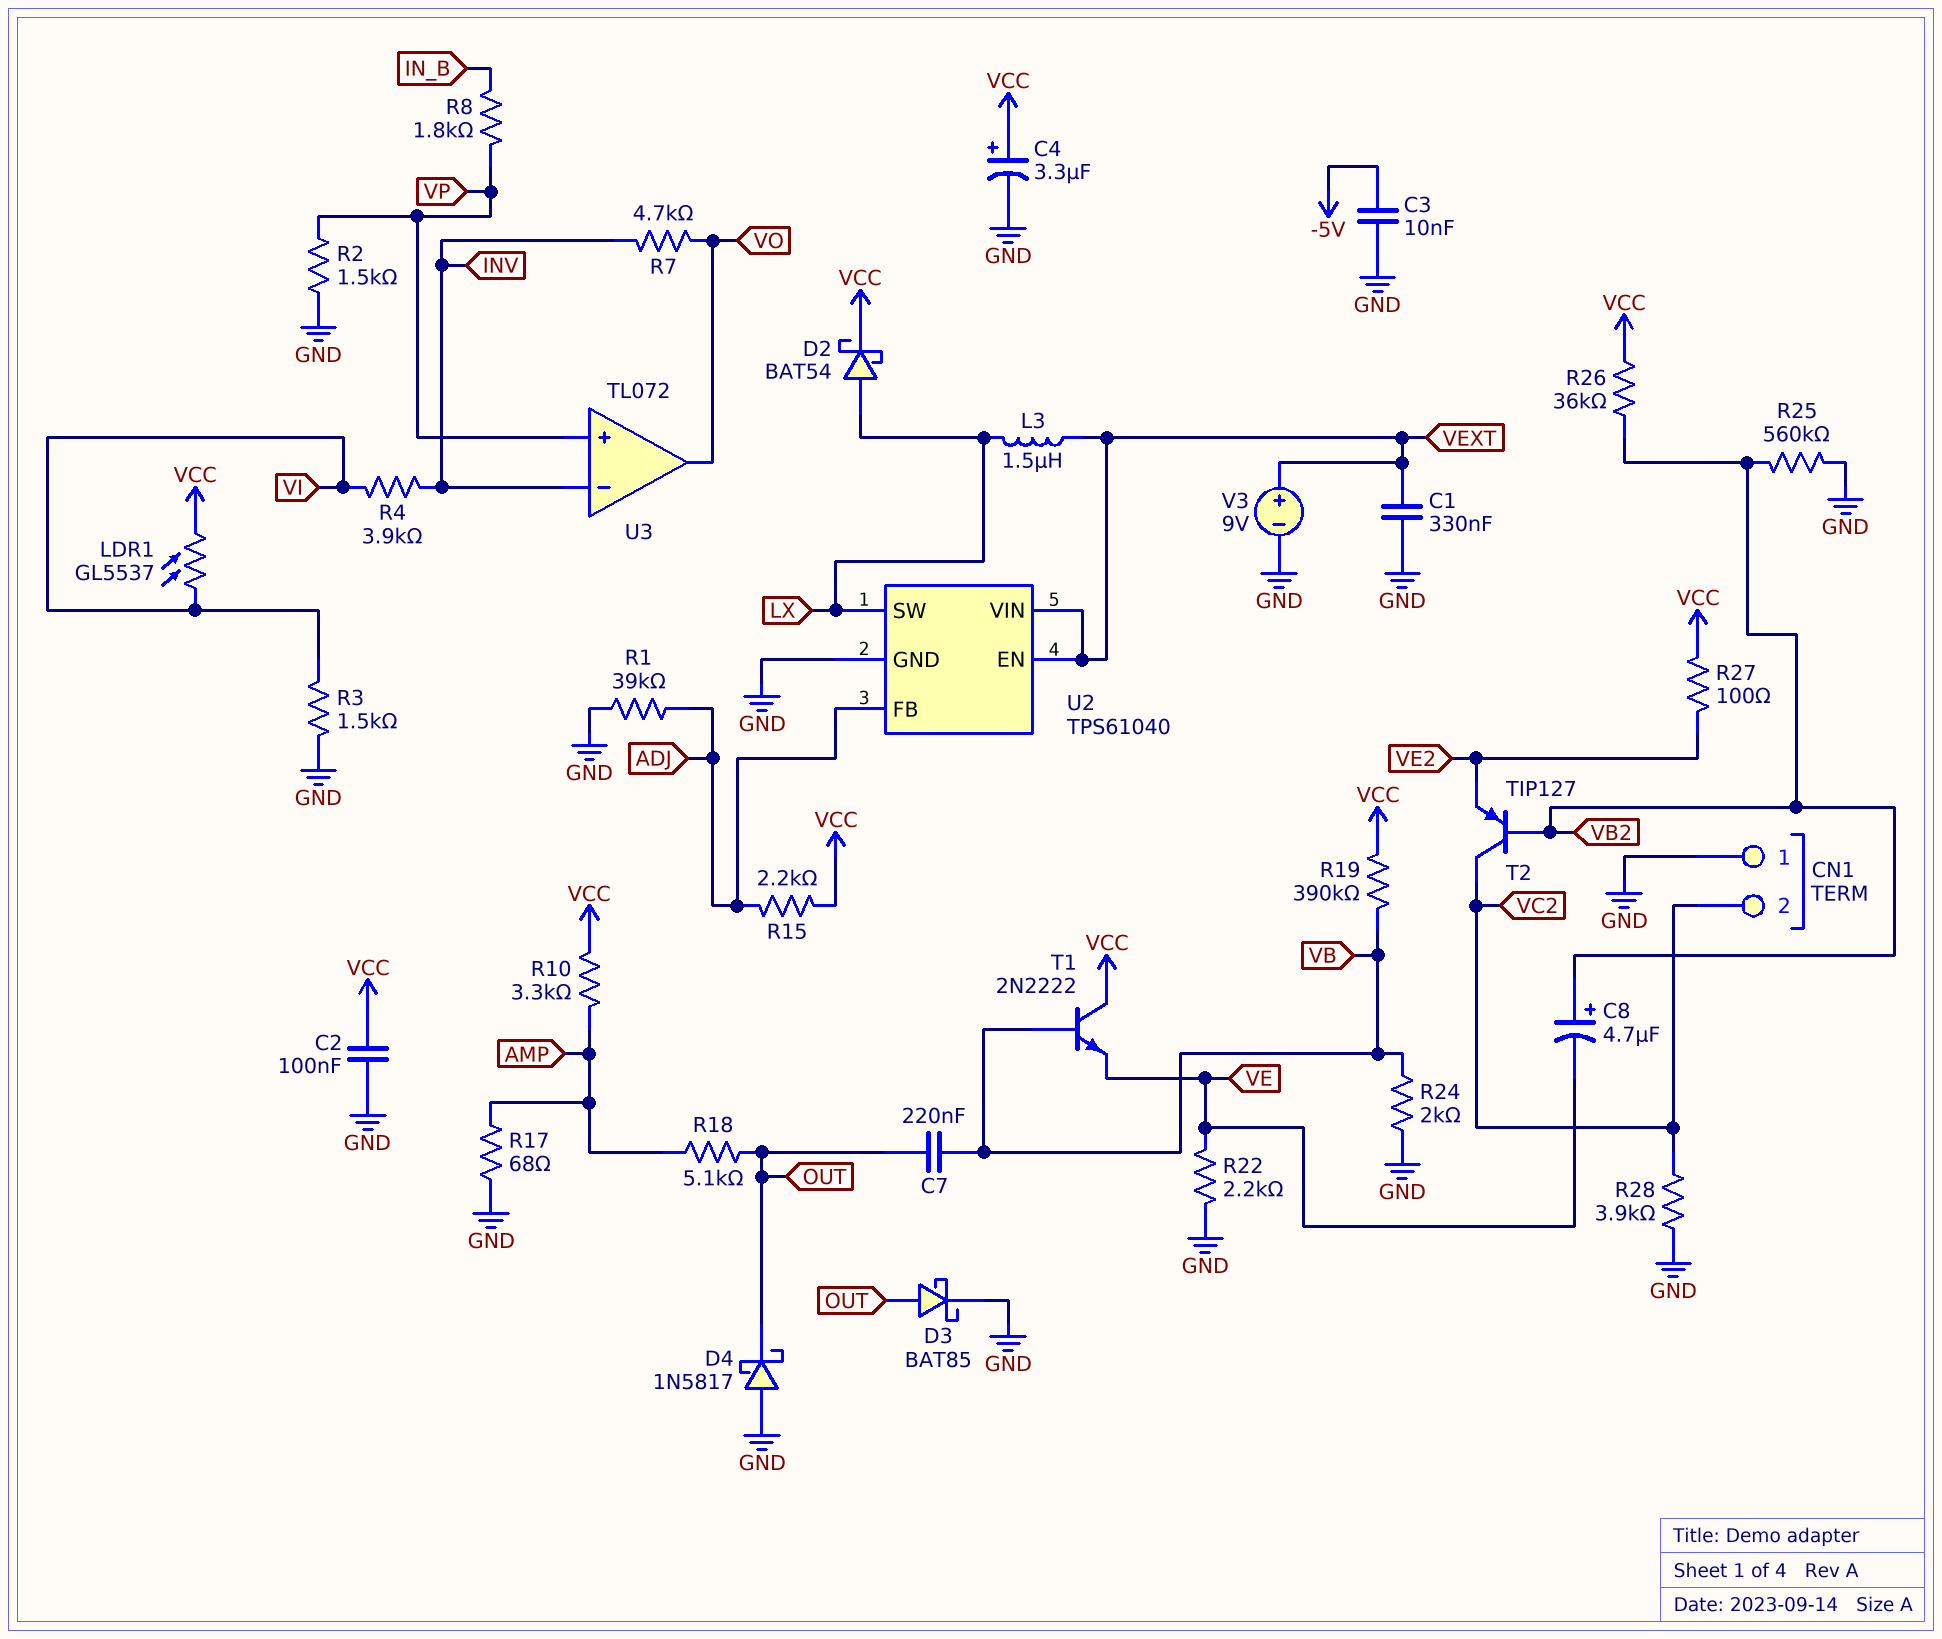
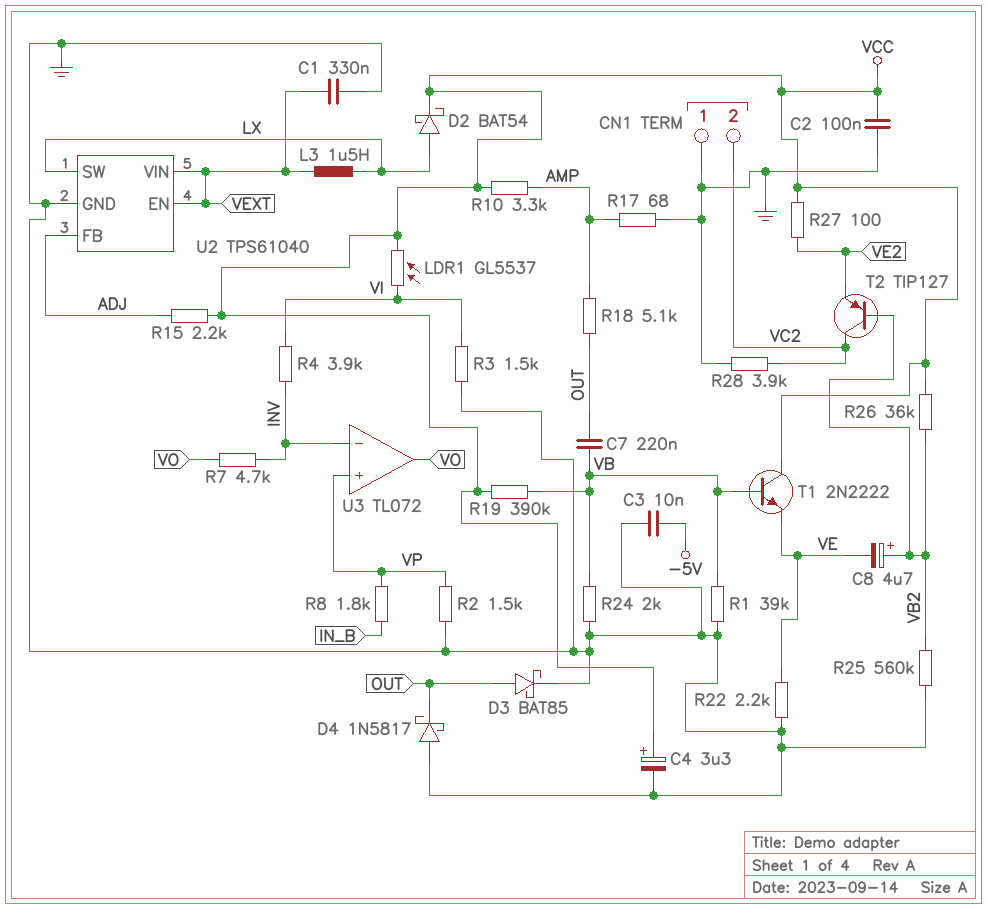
R1: 39k (ADJ, GND) -> 39k (GND, VB)
V3: 9V (plus VEXT, minus GND) -> none

